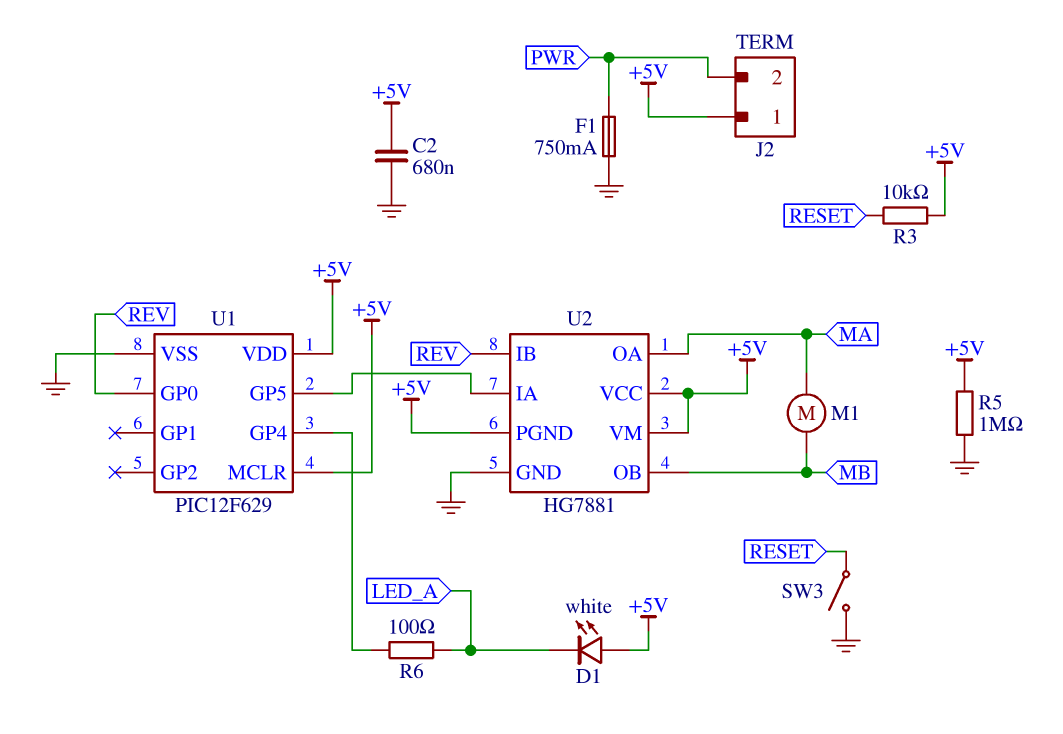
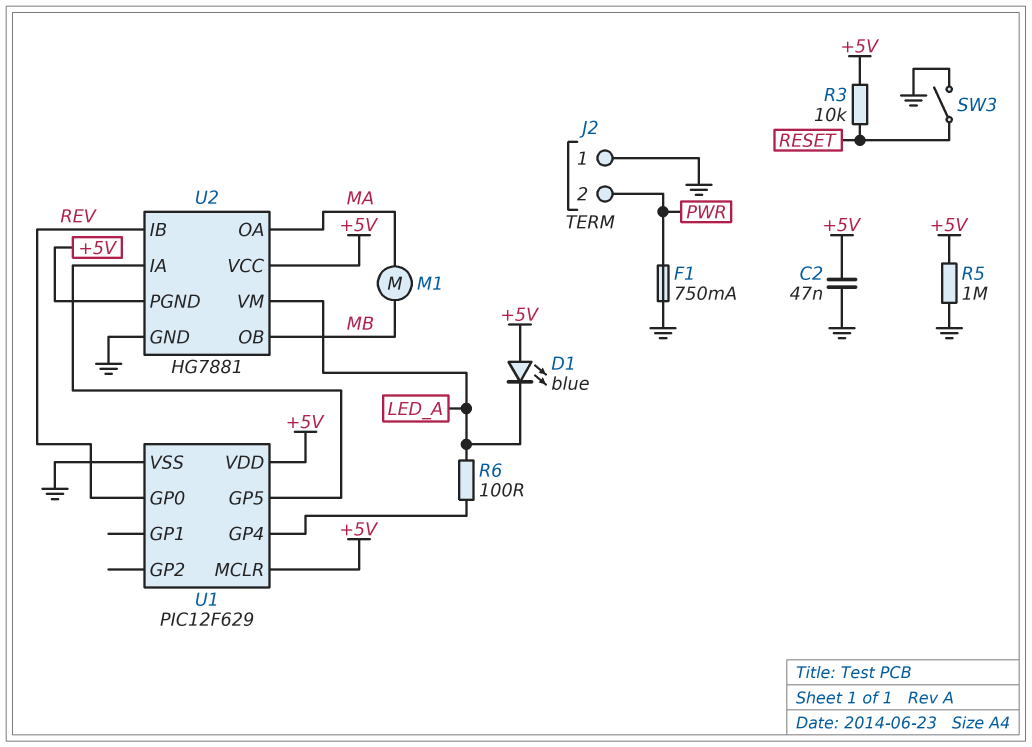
C2: 680nF (+5V, GND) -> 47nF (+5V, GND)
D1: LED white (A +5V, K LED_A) -> LED blue (A +5V, K LED_A)
J2 pin 1: +5V -> GND
U2 pin VM: +5V -> LED_A

